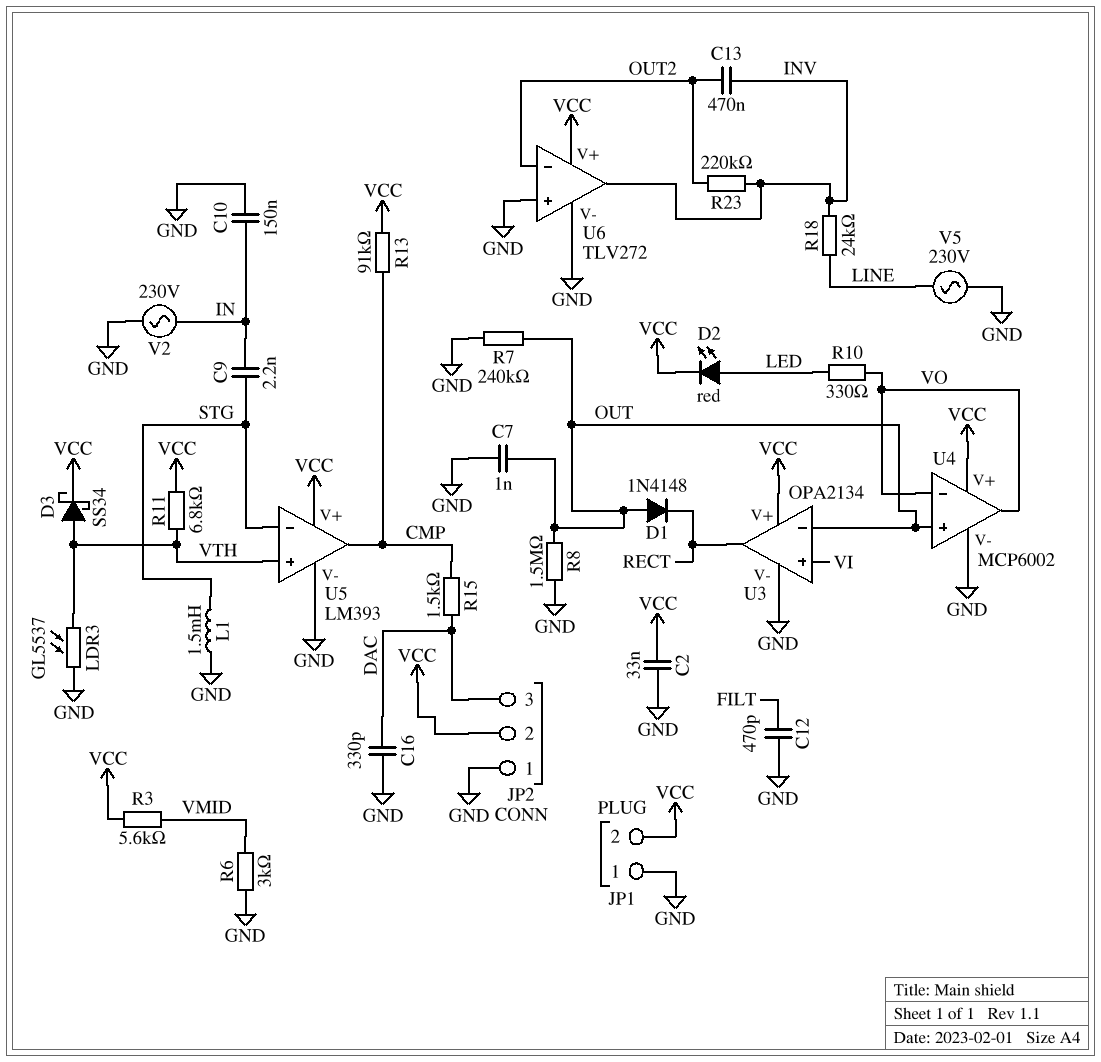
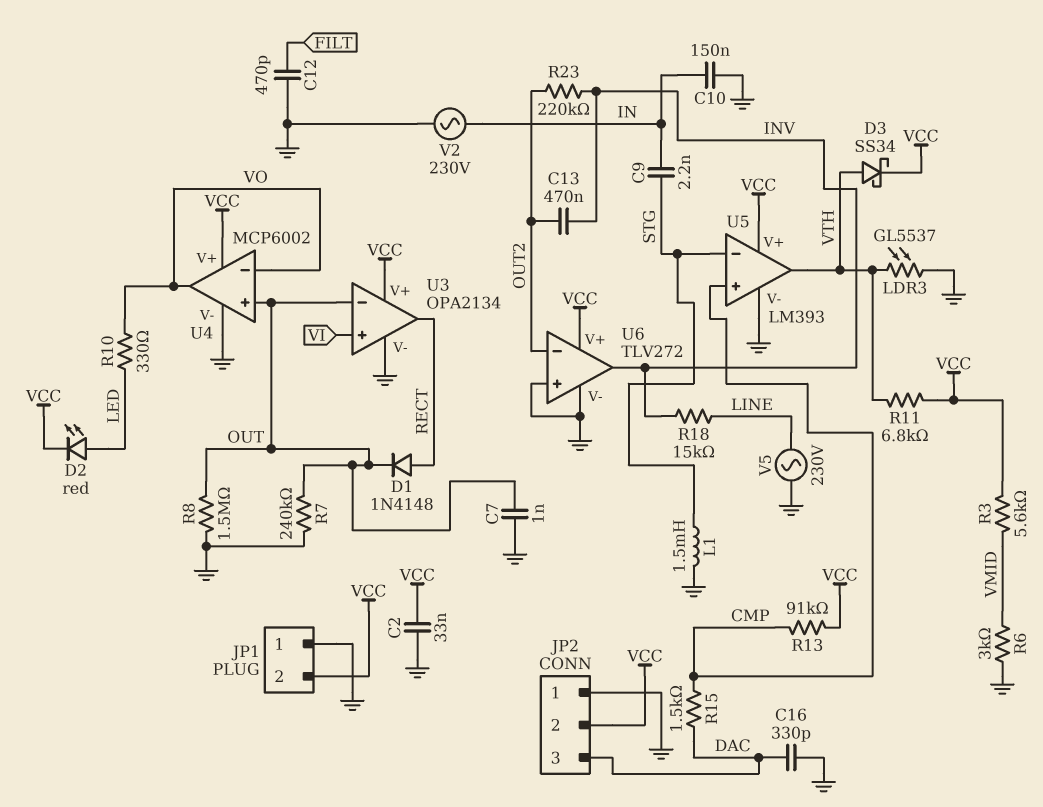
D1: diode 1N4148 (A OUT, K RECT) -> diode 1N4148 (A RECT, K OUT)
R18: 24k (INV, LINE) -> 15k (INV, LINE)
U5 pin in+: VTH -> CMP
U5 pin out: CMP -> VTH

